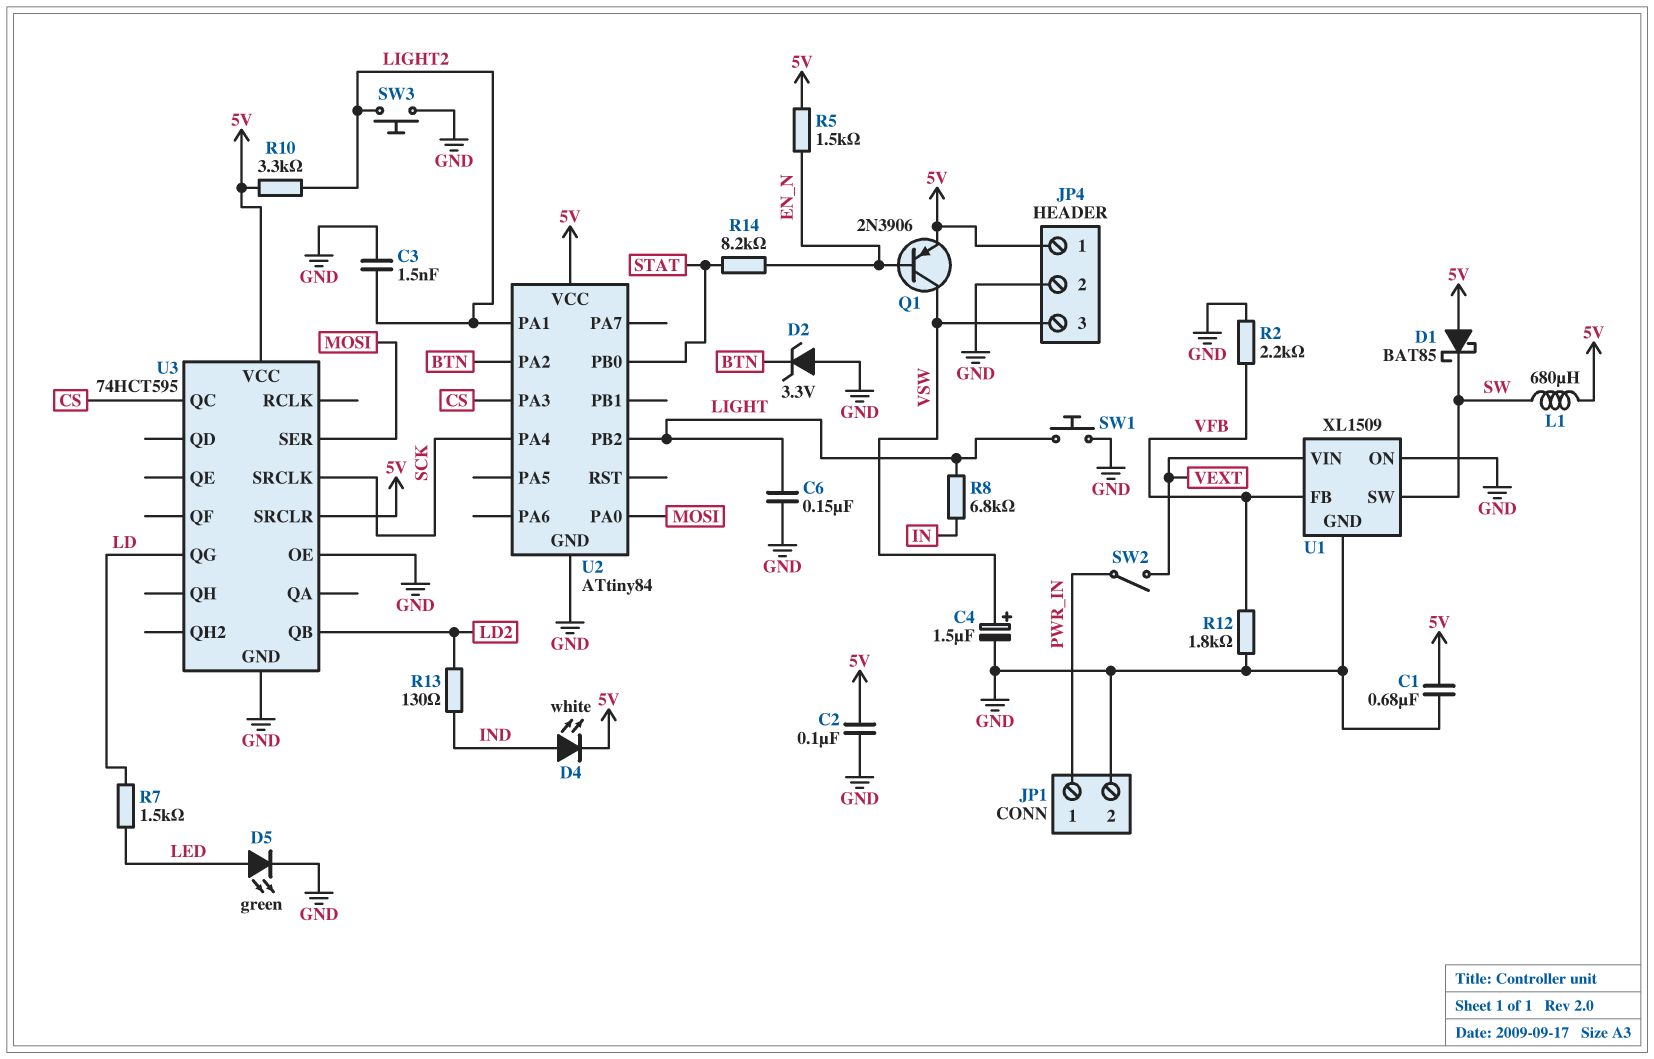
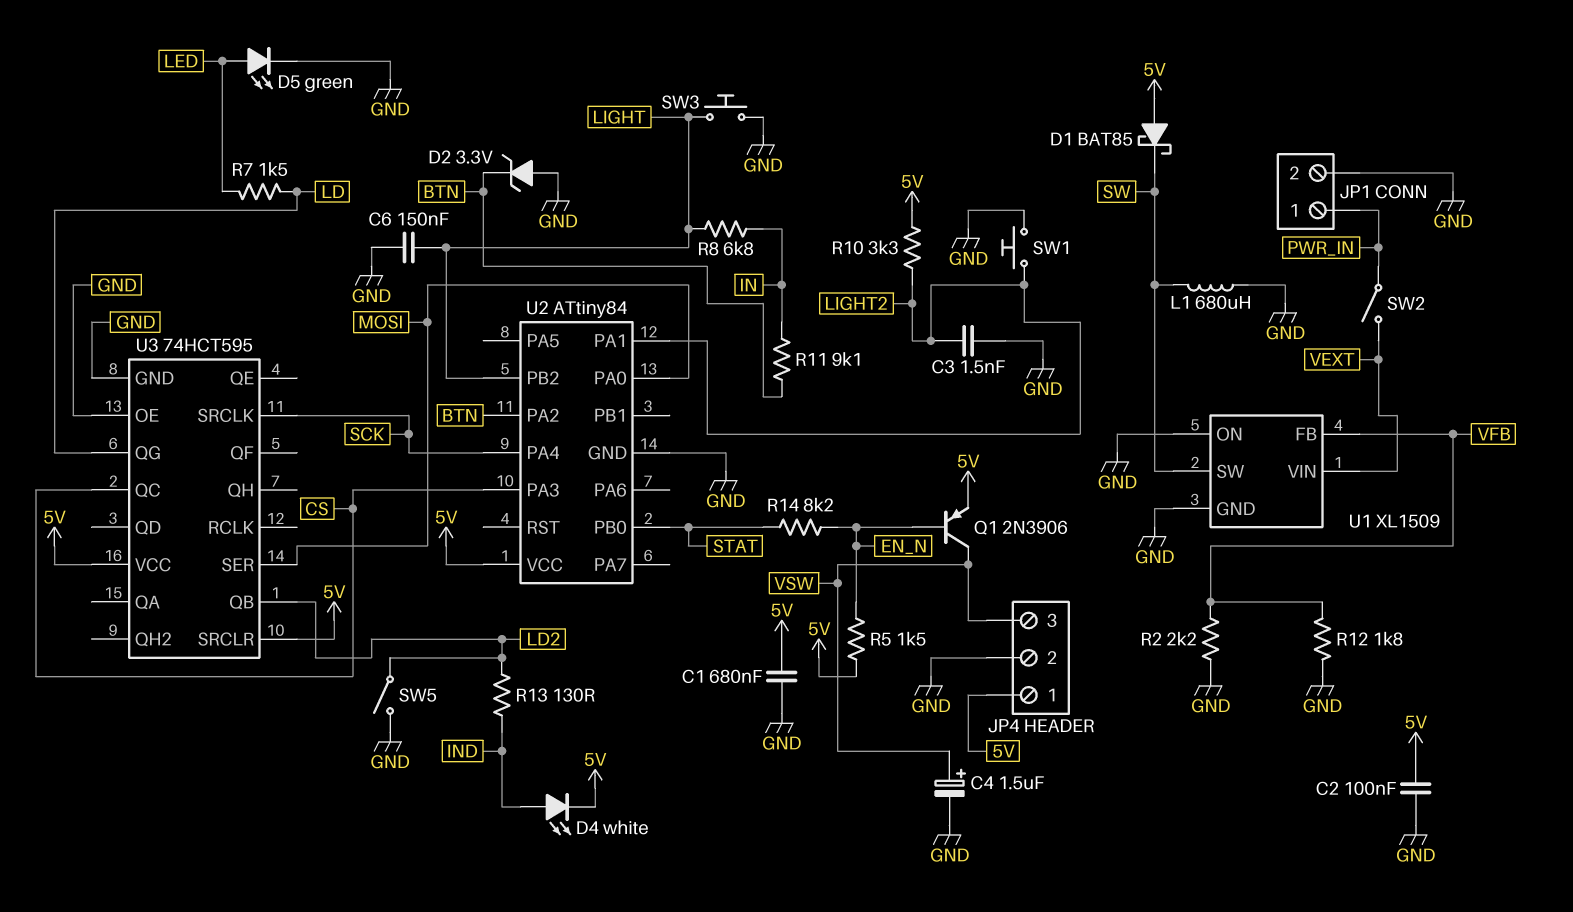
L1: 680uH (5V, SW) -> 680uH (GND, SW)
R11: none -> 9.1k (BTN, IN)
SW1: button (GND, LIGHT) -> button (GND, LIGHT2)
SW3: button (GND, LIGHT2) -> button (GND, LIGHT)
SW5: none -> switch (GND, LD2)

